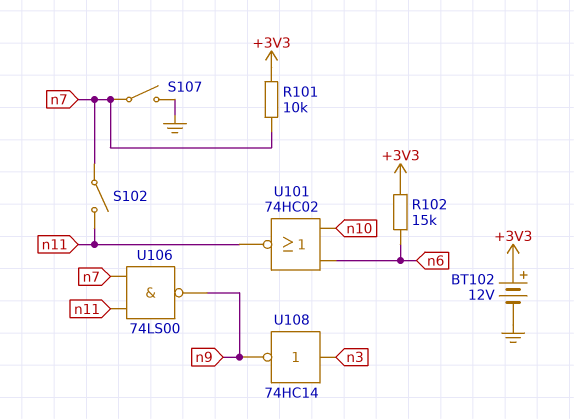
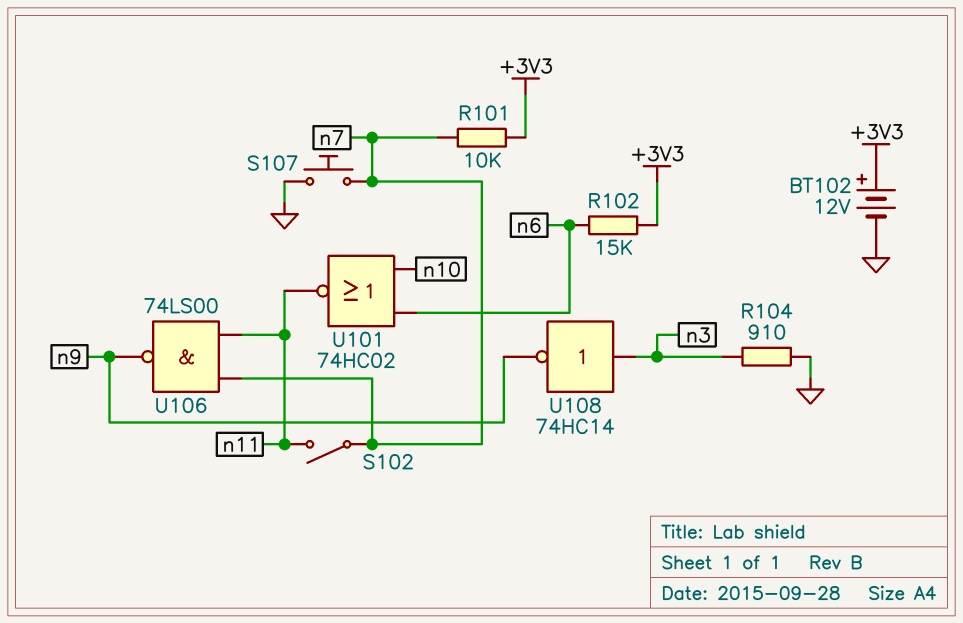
R104: none -> 910 (GND, n3)
S107: switch (GND, n7) -> button (GND, n7)

